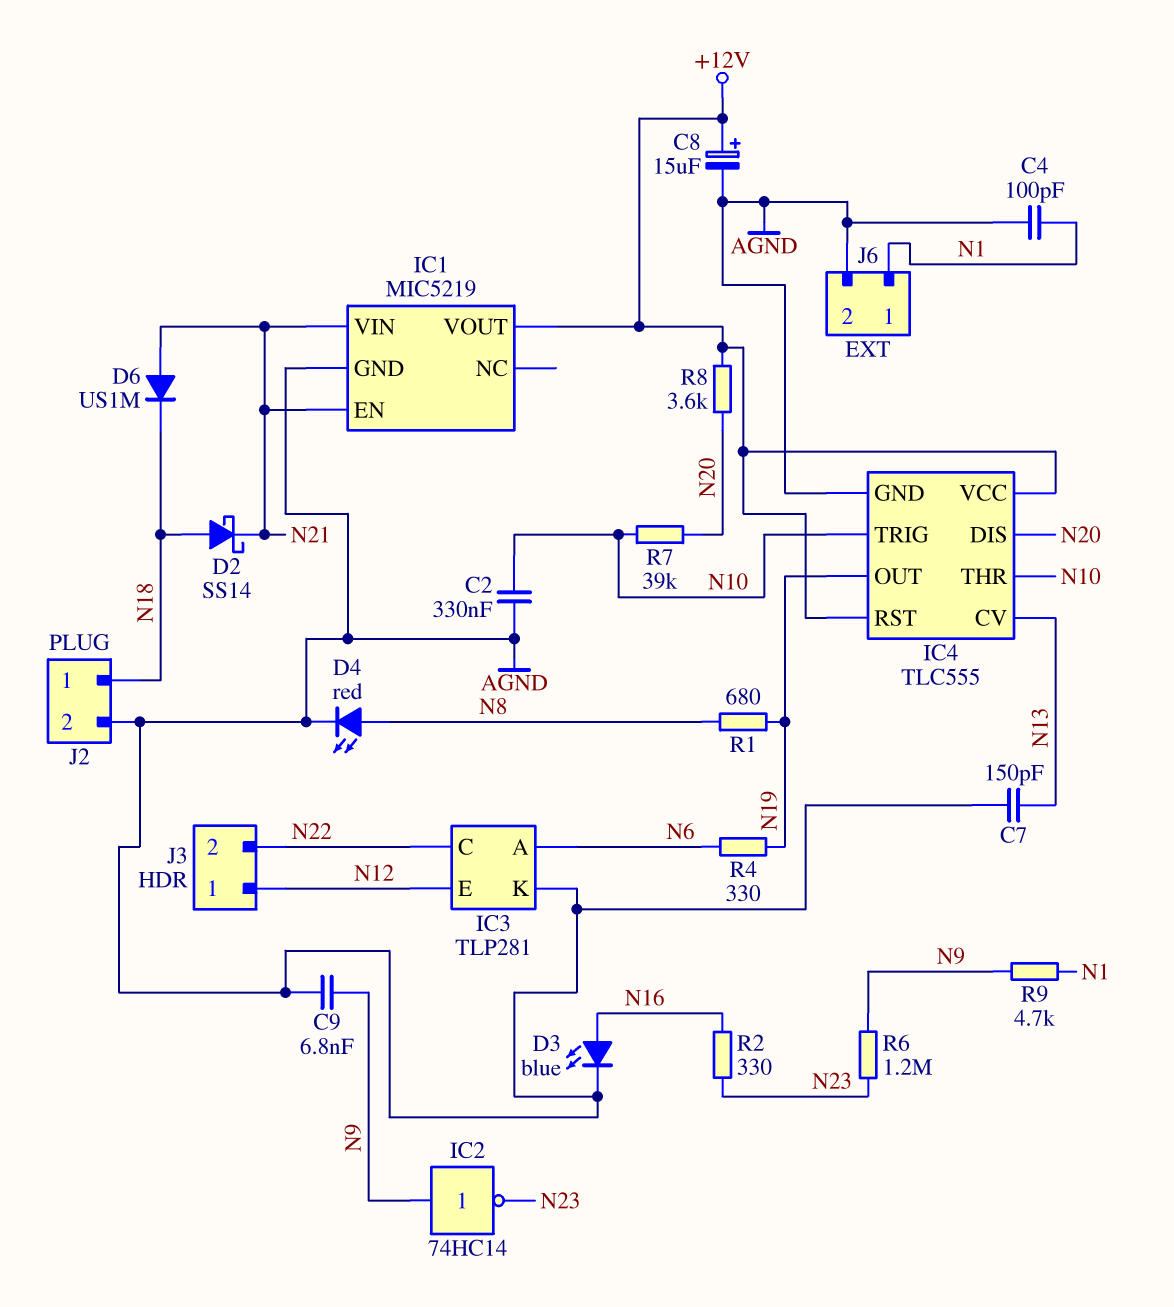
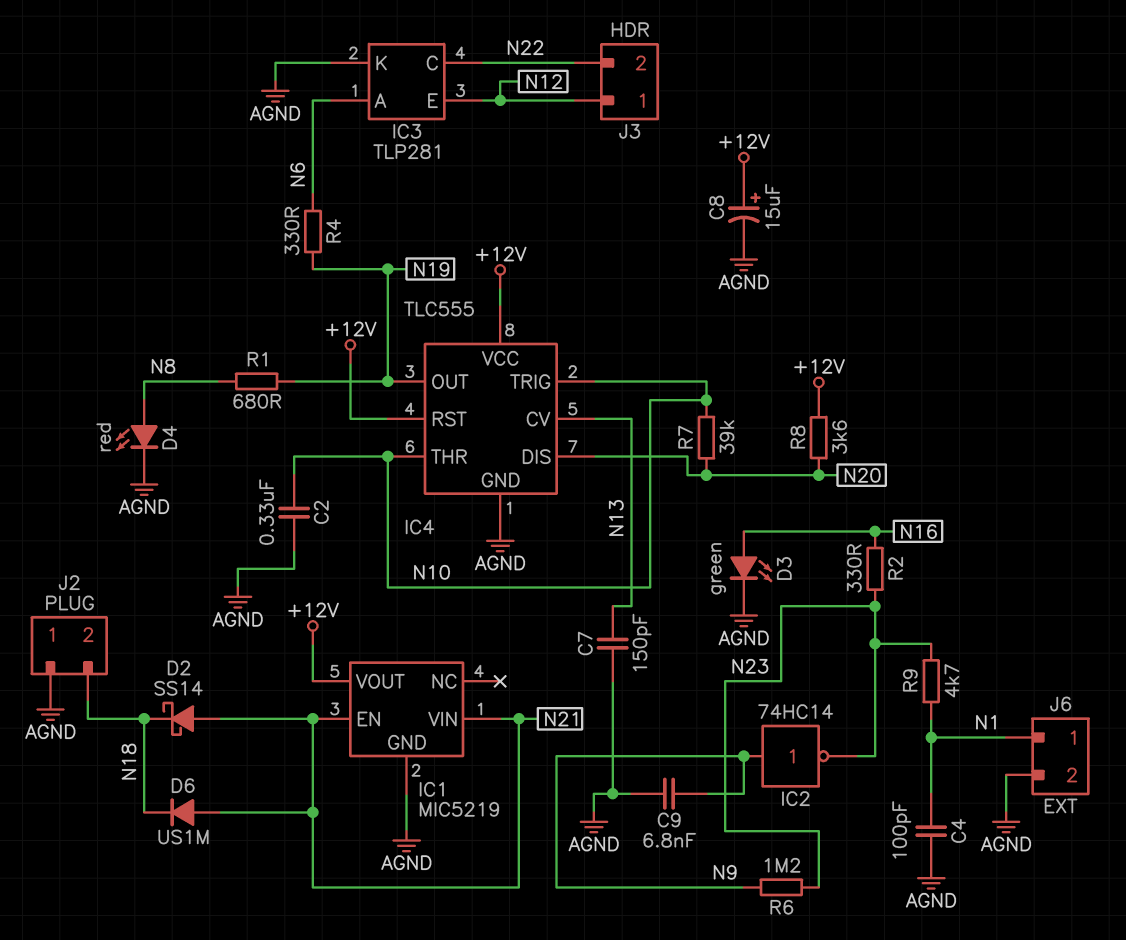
D2: schottky SS14 (A N18, K N21) -> schottky SS14 (A N21, K N18)
D3: LED blue (A N16, K AGND) -> LED green (A N16, K AGND)
J2 pin 1: N18 -> AGND
J2 pin 2: AGND -> N18
R9: 4.7k (N1, N9) -> 4.7k (N1, N23)

